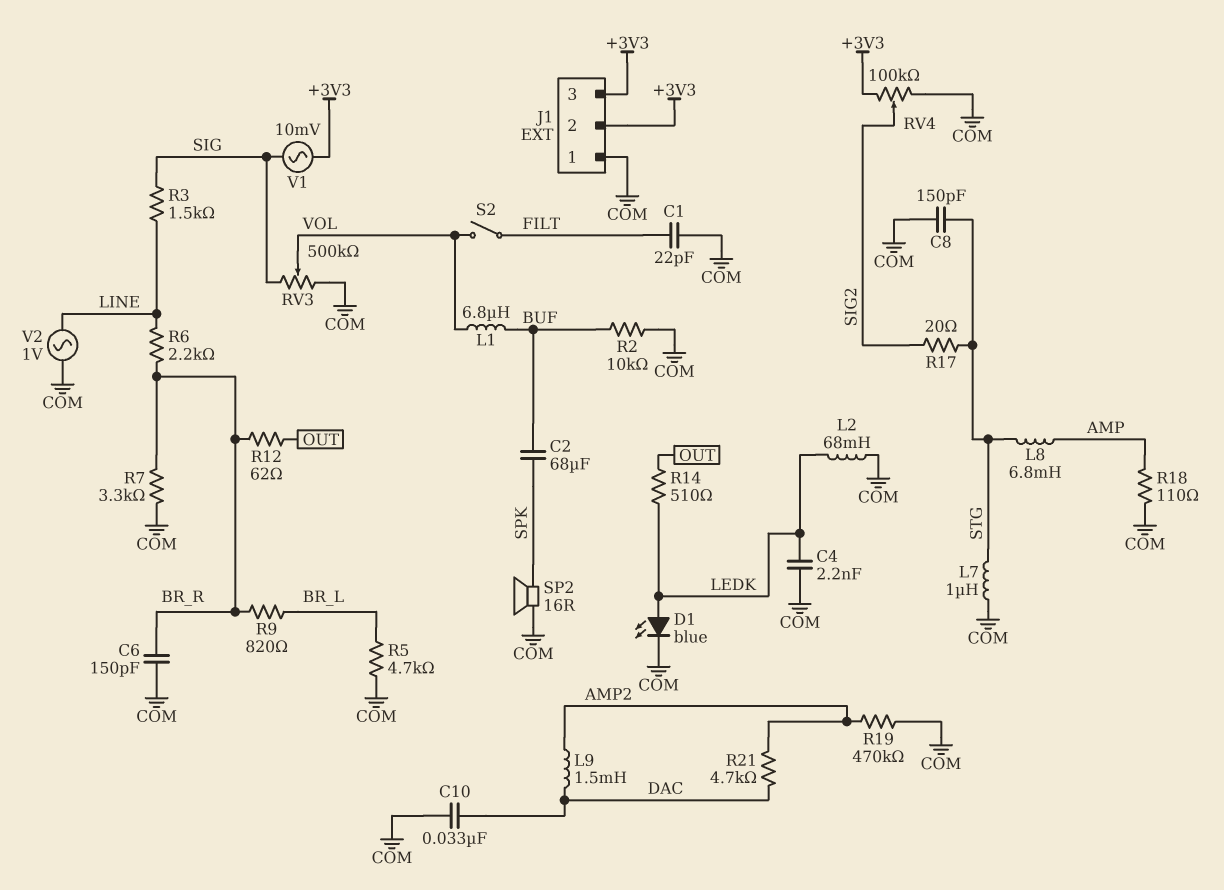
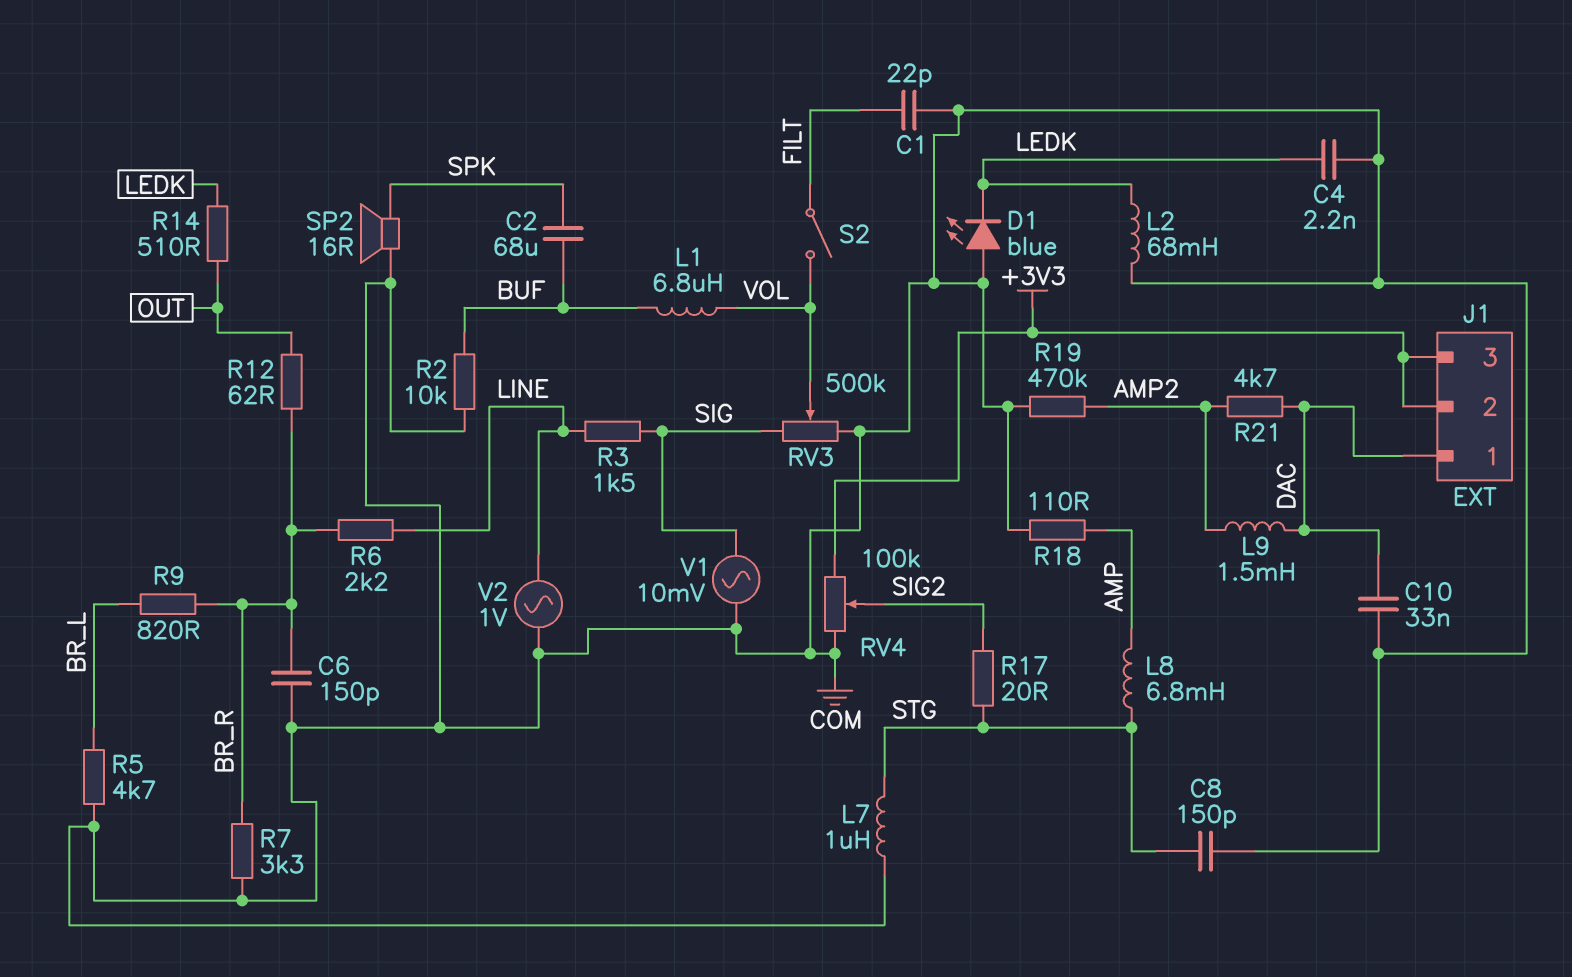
D1: LED blue (A LEDK, K COM) -> LED blue (A COM, K LEDK)
J1 pin 1: COM -> DAC
V1: AC 10mV (+3V3, SIG) -> AC 10mV (COM, SIG)

